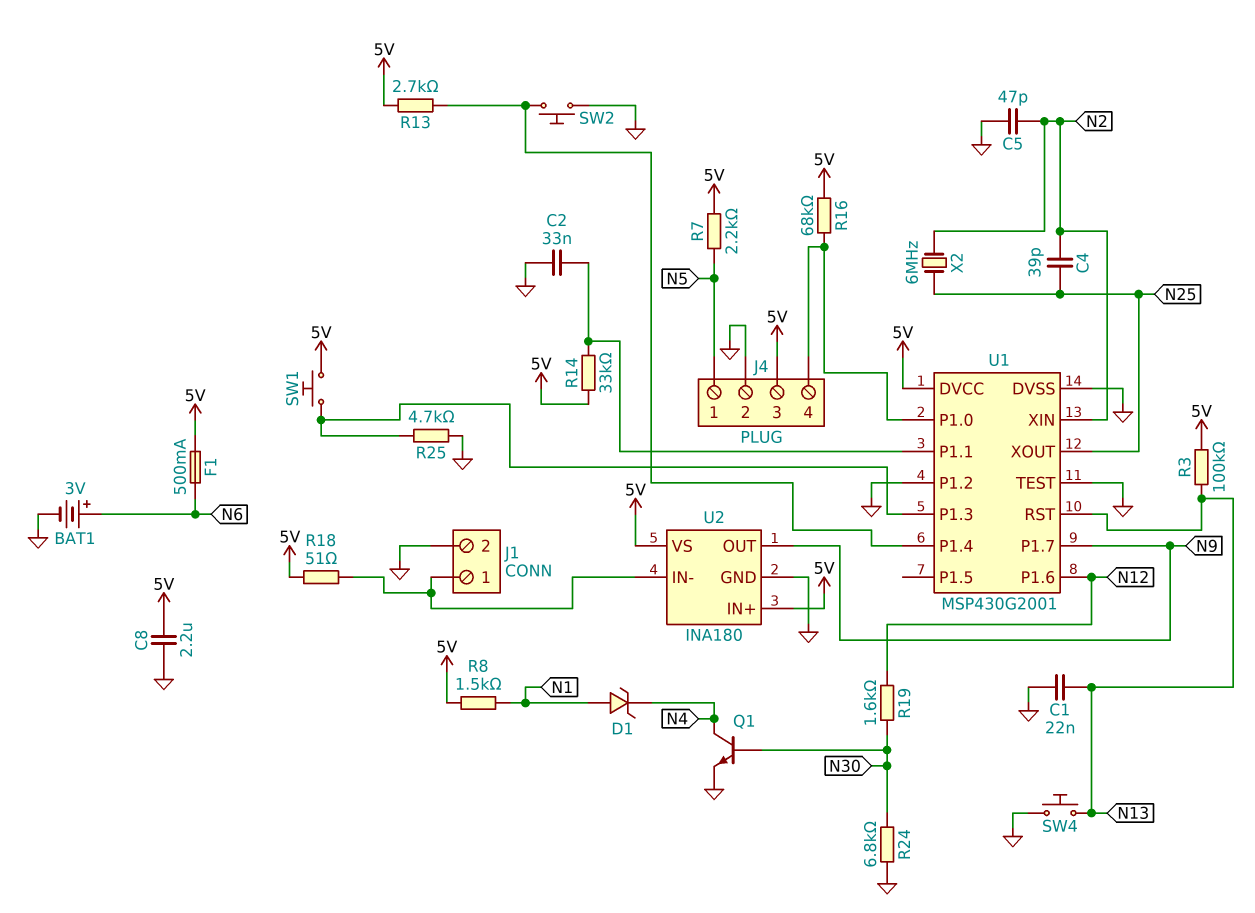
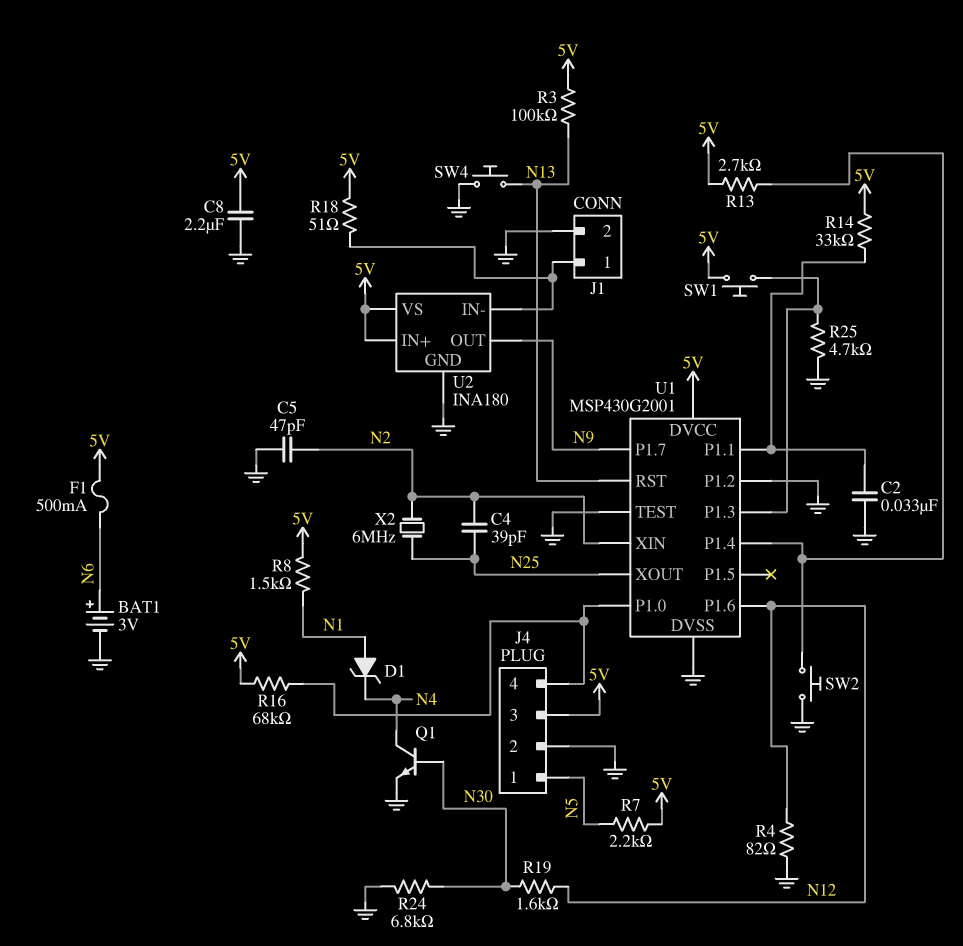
C1: 22nF (GND, N13) -> none
R4: none -> 82 (GND, N12)

